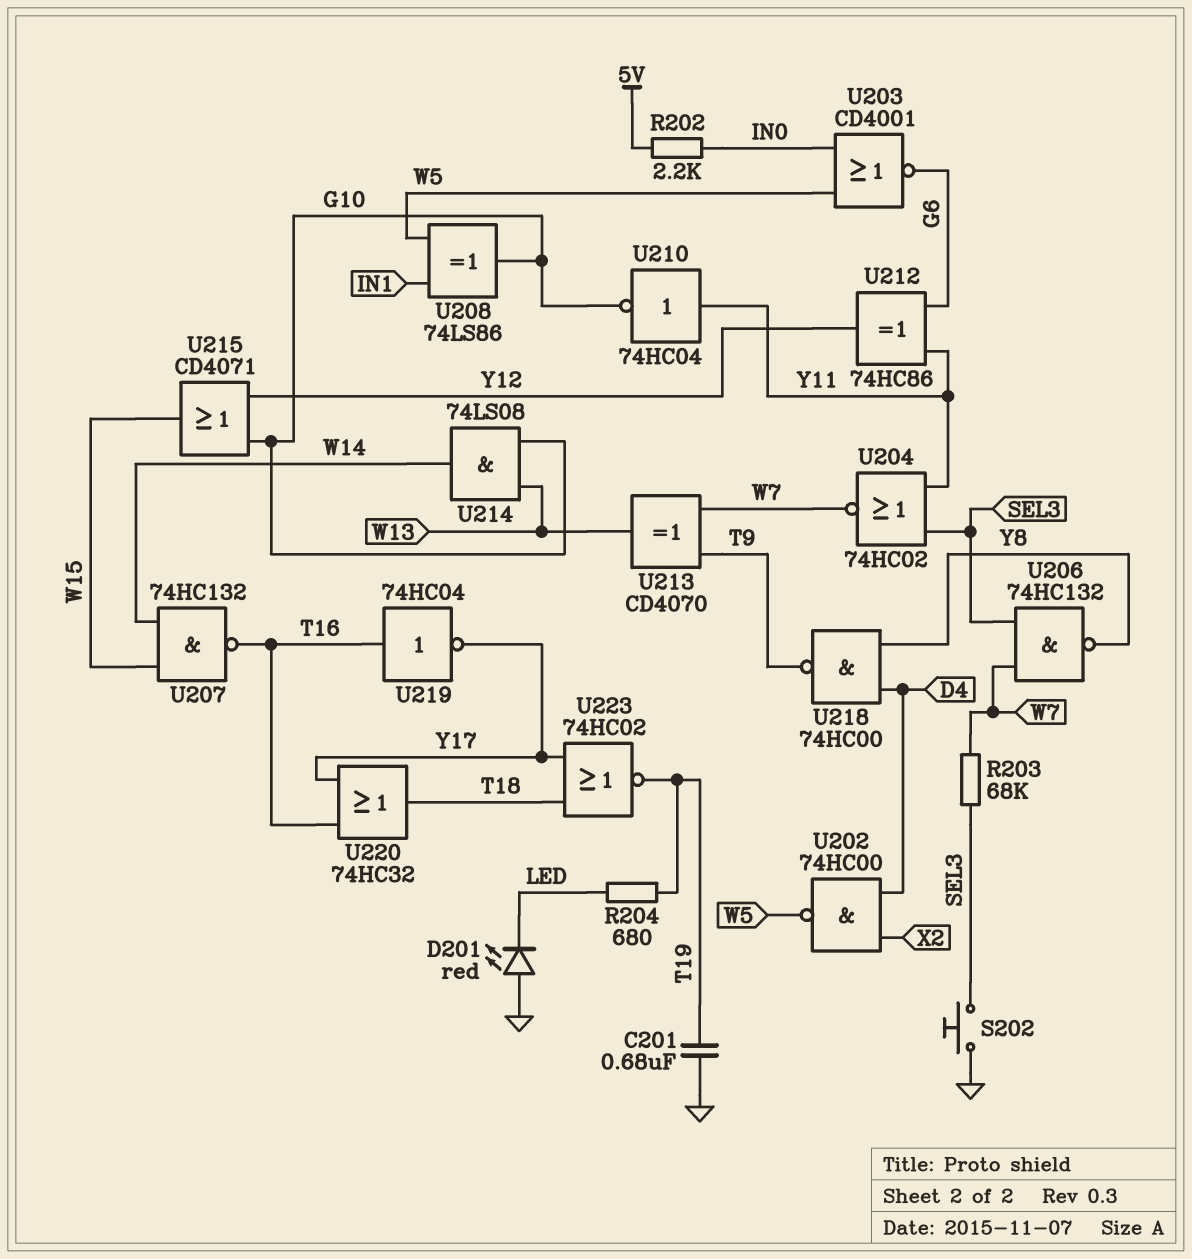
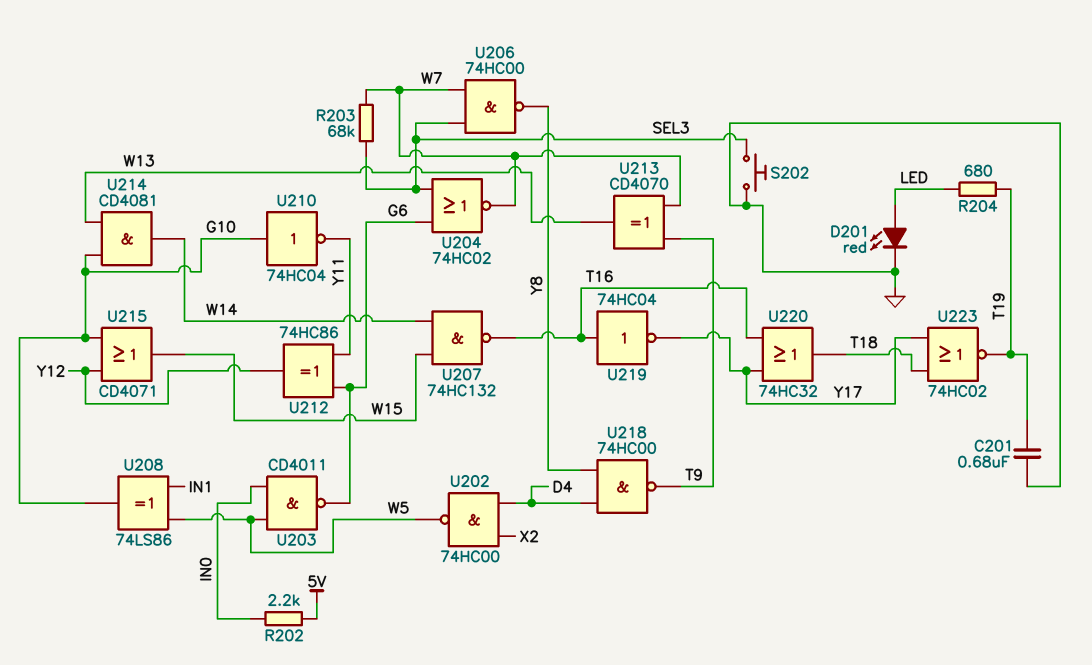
D201: LED red (A GND, K LED) -> LED red (A LED, K GND)
U203: NOR CD4001 (in IN0, in W5, out G6) -> NAND CD4011 (in IN0, in W5, out G6)
U204: NOR 74HC02 (in SEL3, in Y11, out W7) -> NOR 74HC02 (in G6, in SEL3, out W7)
U206: NAND 74HC132 (in SEL3, in W7, out Y8) -> NAND 74HC00 (in SEL3, in W7, out Y8)
U210: NOT 74HC04 (in Y11, out G10) -> NOT 74HC04 (in G10, out Y11)
U214: AND 74LS08 (in G10, in W13, out W14) -> AND CD4081 (in G10, in W13, out W14)

